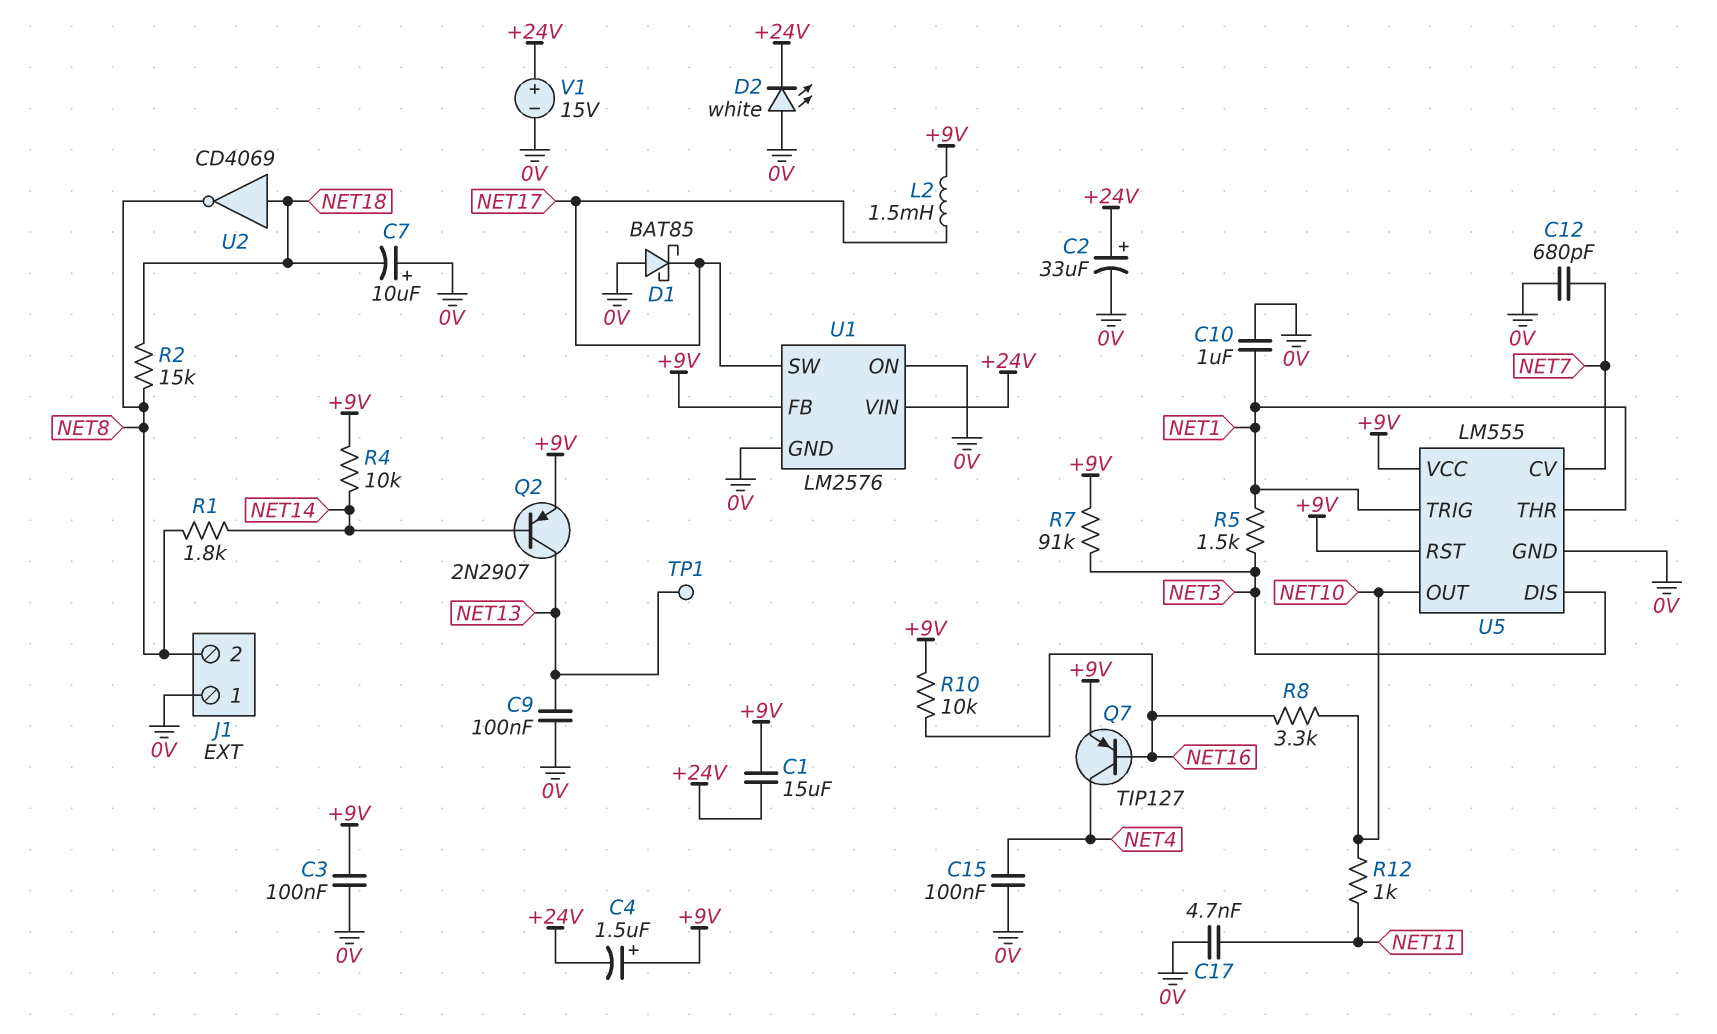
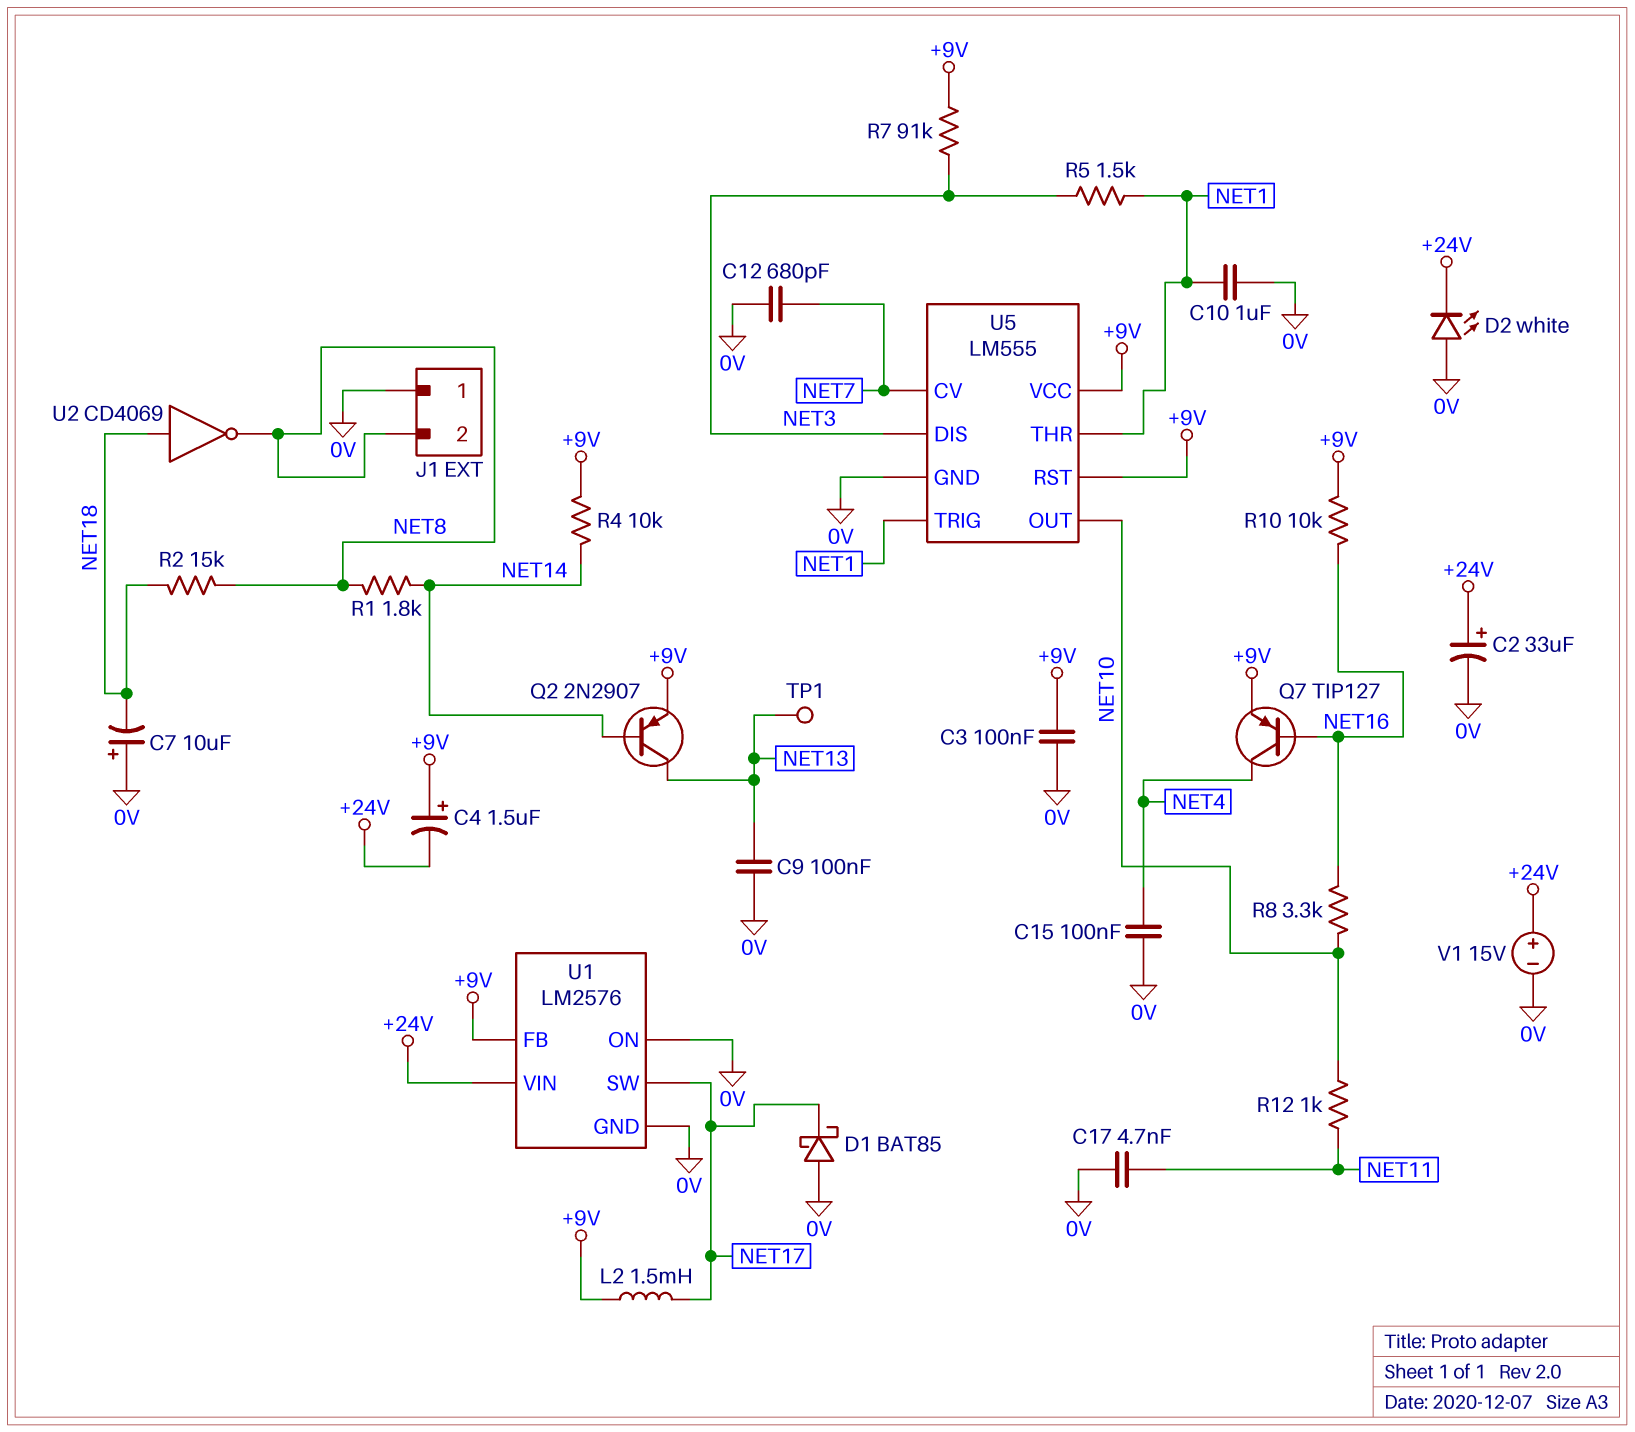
C1: 15uF (+9V, +24V) -> none

